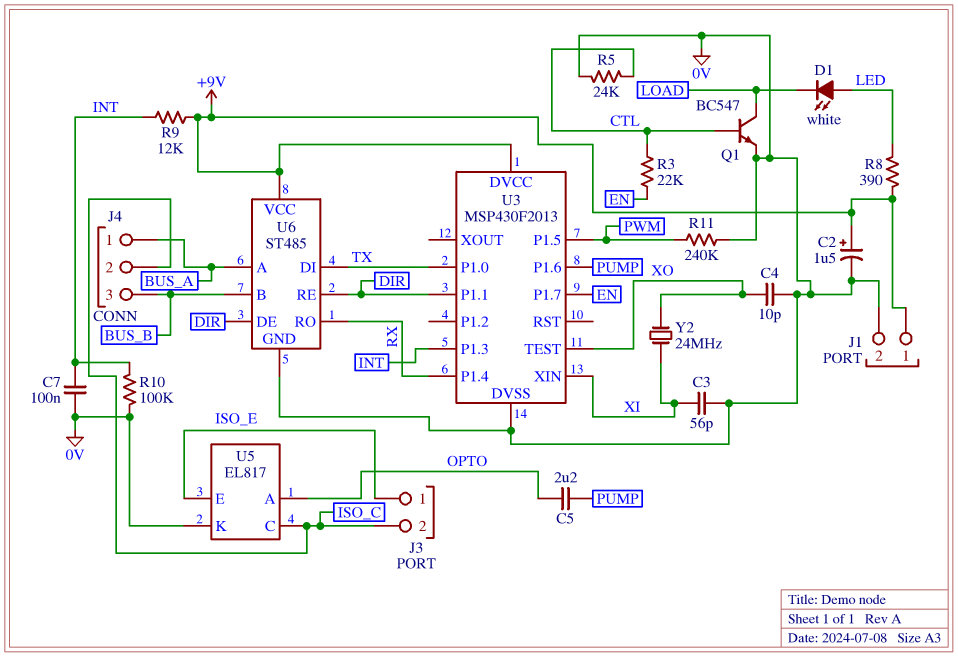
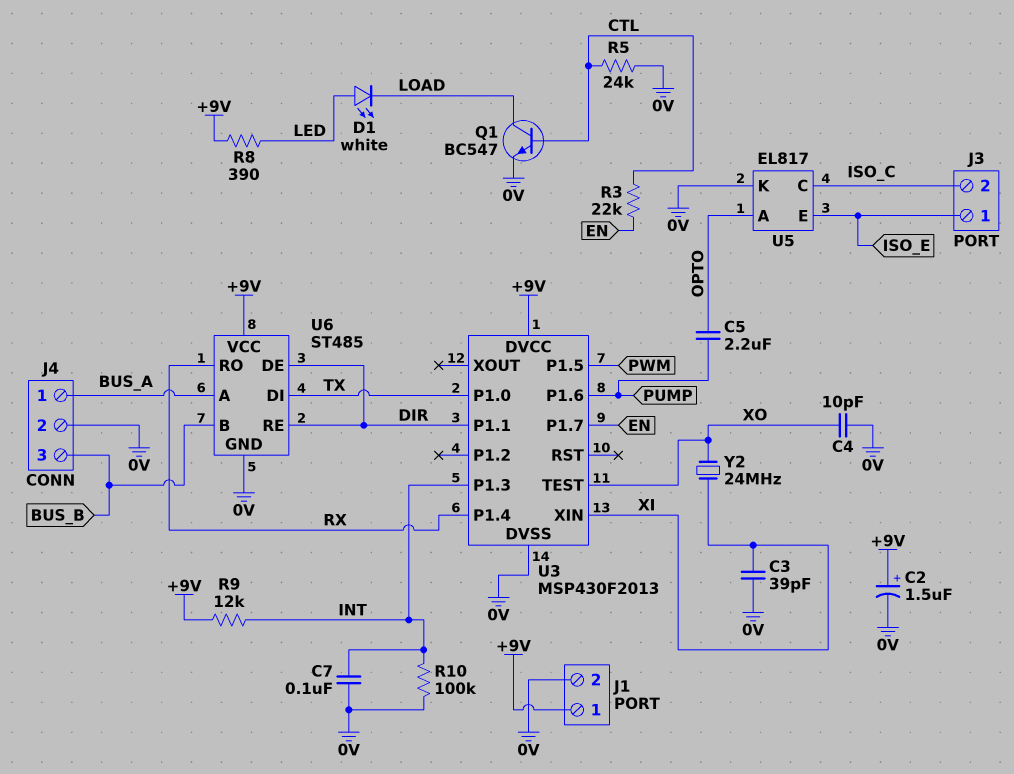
C3: 56pF (0V, XI) -> 39pF (0V, XI)
J4 pin 2: ISO_C -> 0V
R11: 240k (0V, PWM) -> none

